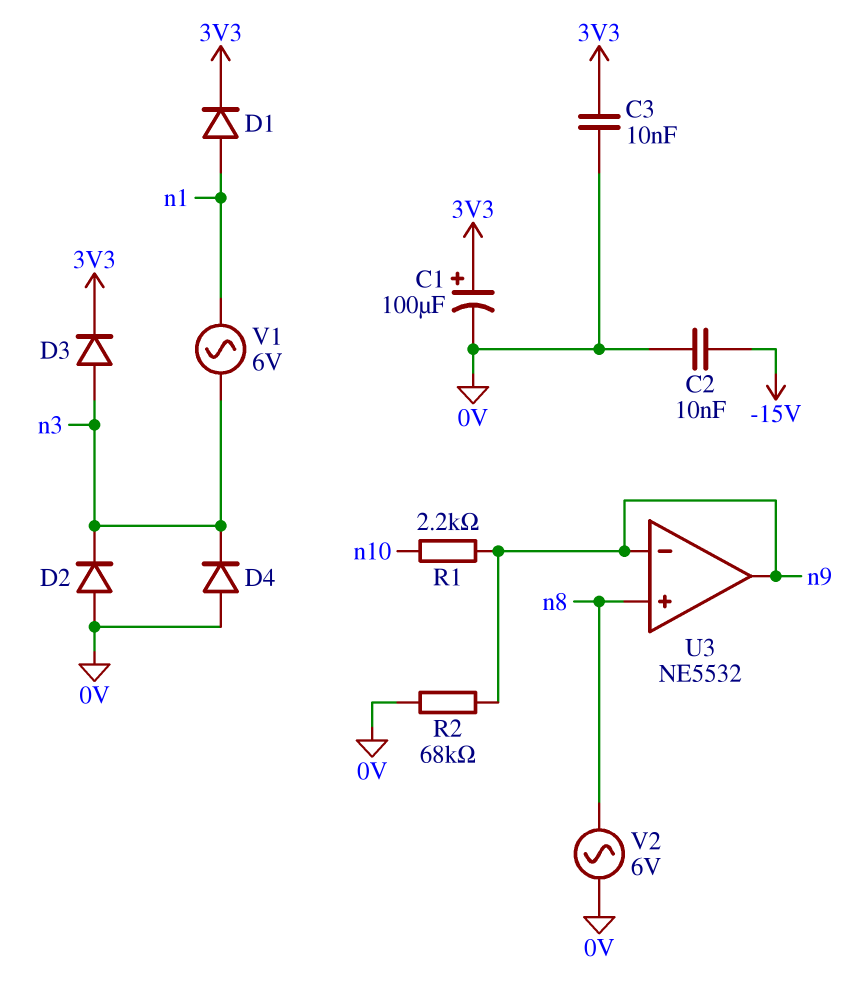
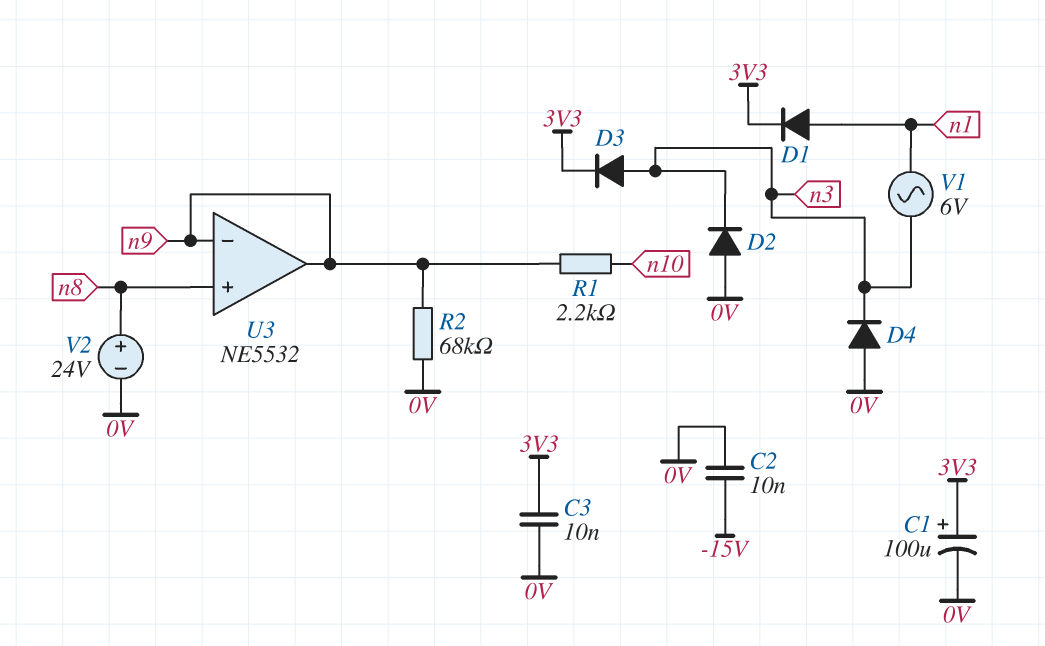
V2: AC 6V (0V, n8) -> 24V (plus n8, minus 0V)

